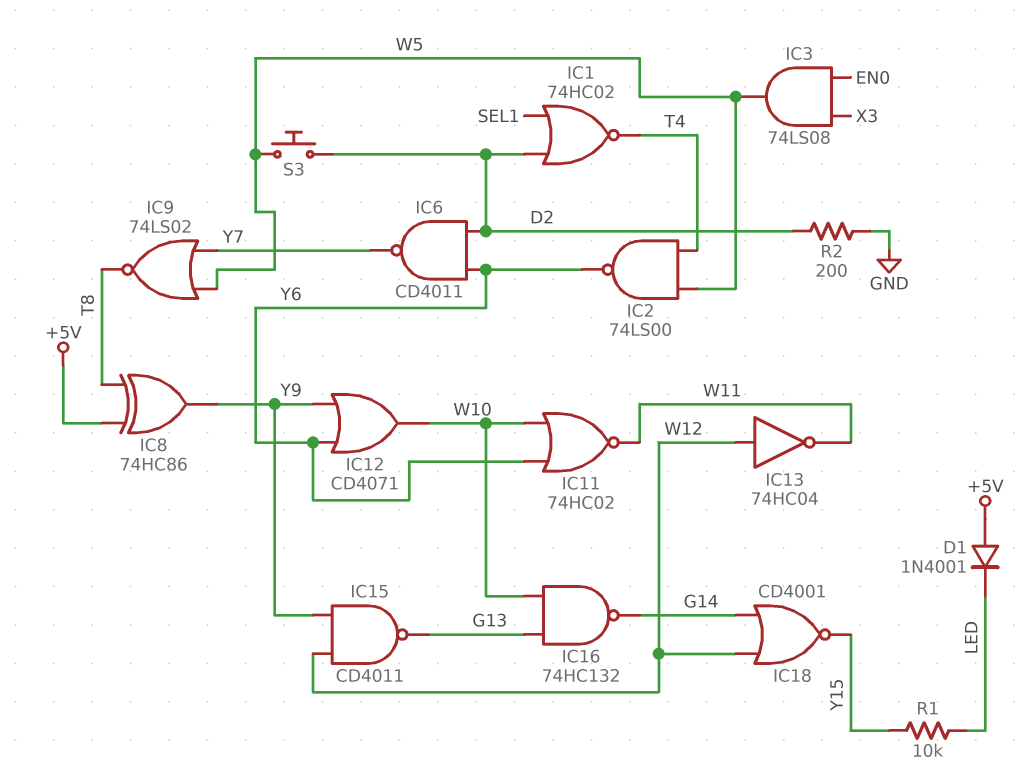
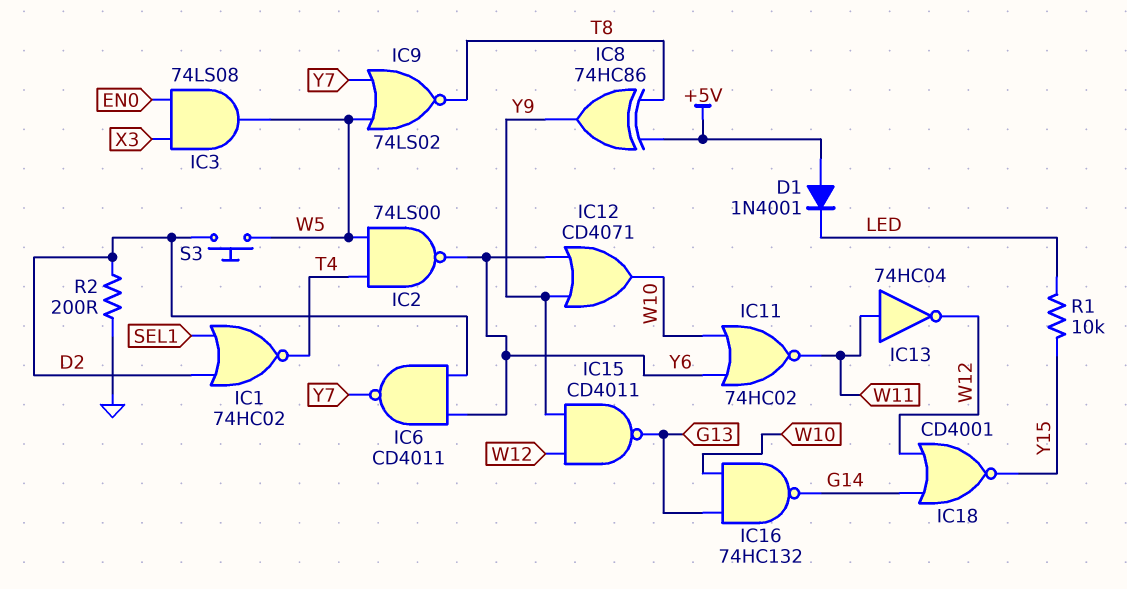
IC13: NOT 74HC04 (in W12, out W11) -> NOT 74HC04 (in W11, out W12)

